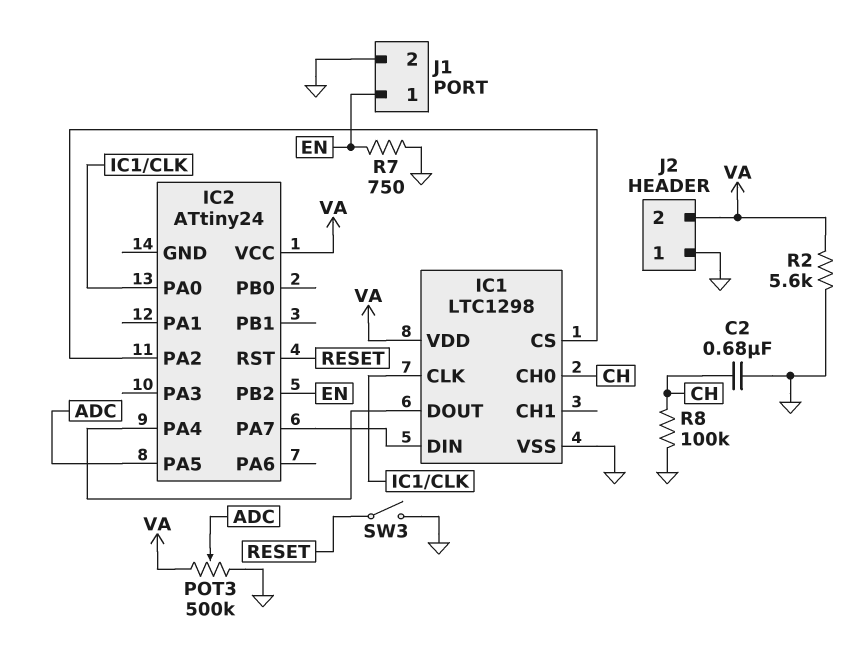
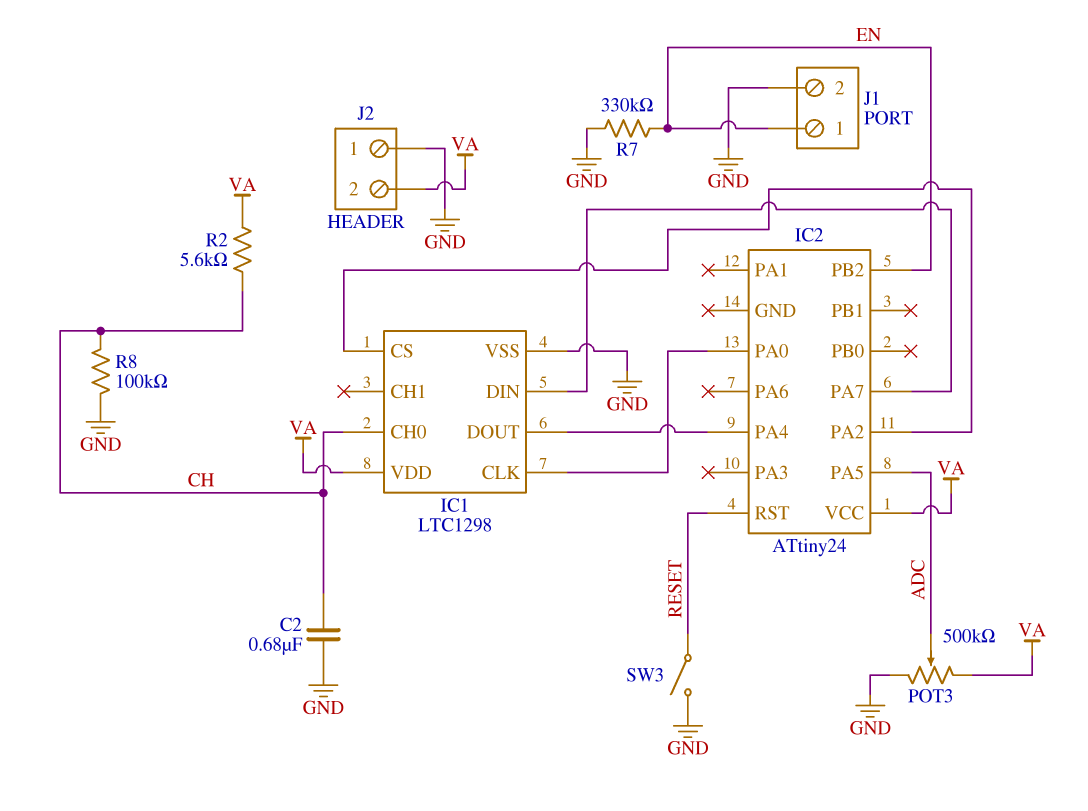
R2: 5.6k (GND, VA) -> 5.6k (CH, VA)
R7: 750 (EN, GND) -> 330k (EN, GND)

